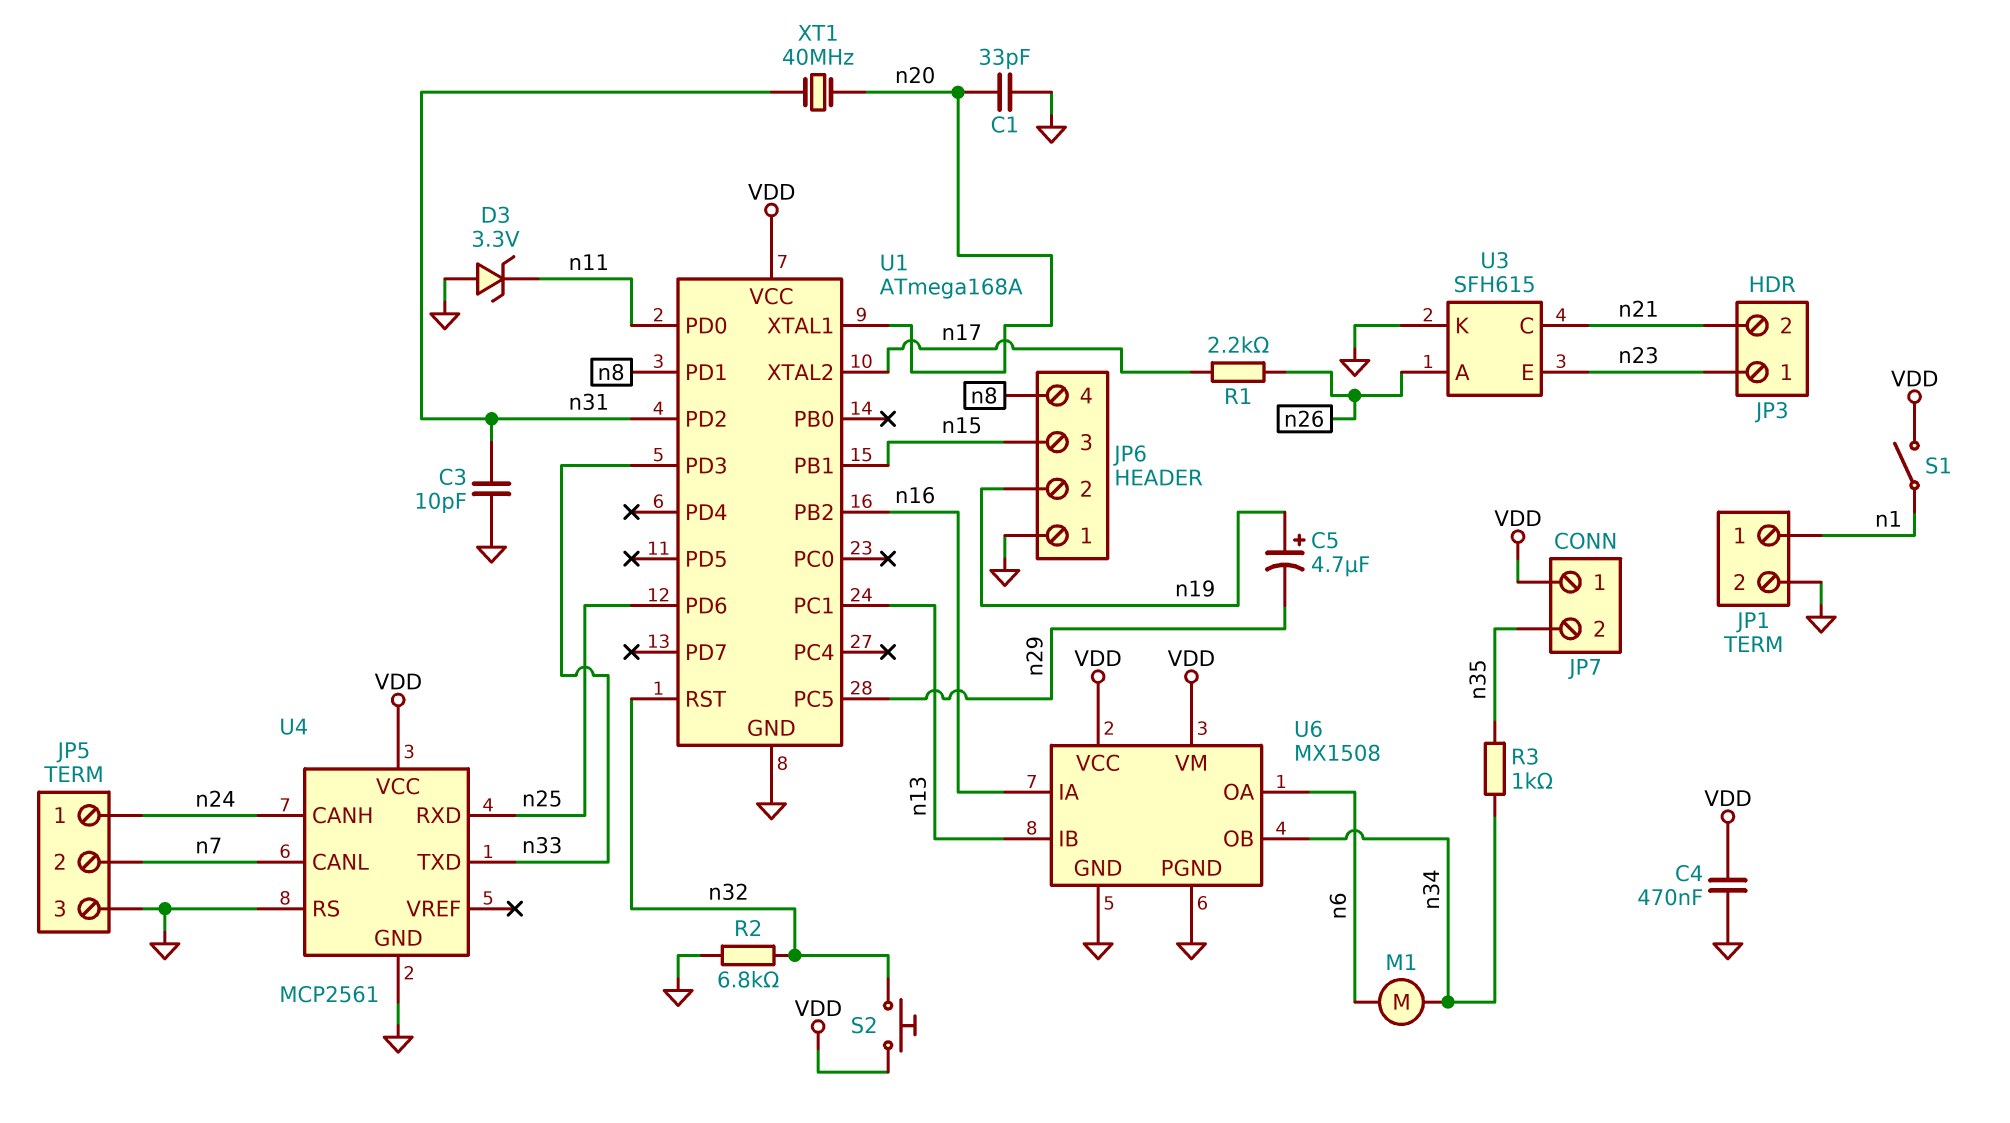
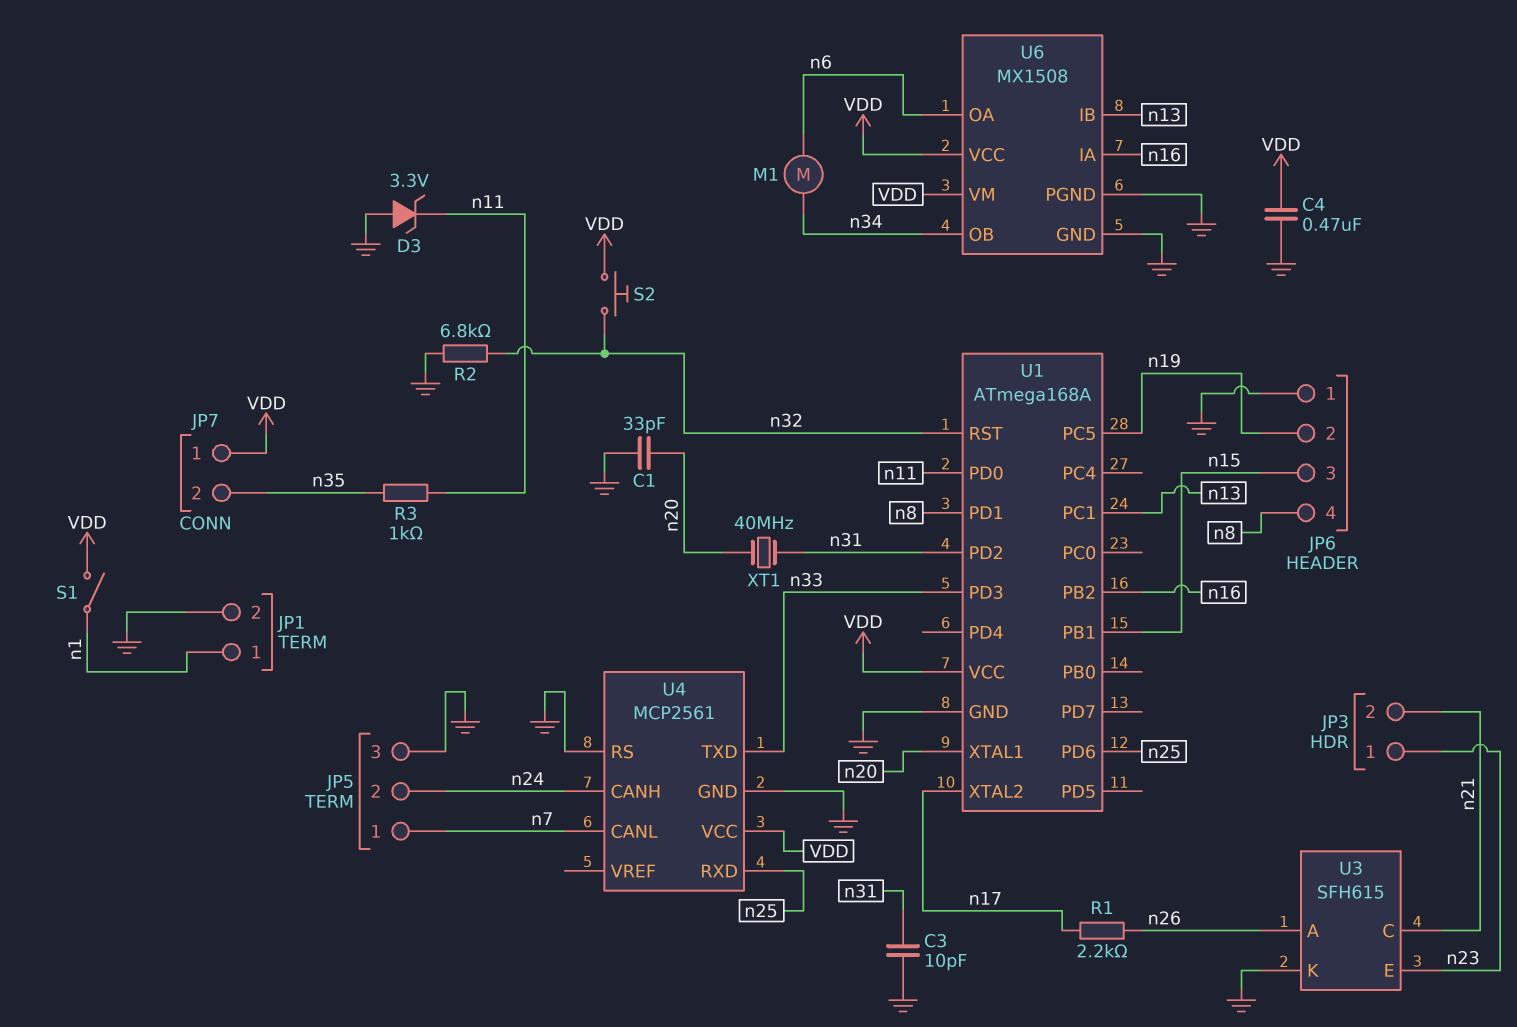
C5: 4.7uF (plus n19, minus n29) -> none
JP5 pin 1: n24 -> n7
JP5 pin 2: n7 -> n24
R3: 1k (n34, n35) -> 1k (n11, n35)
U1 pin PC5: n29 -> n19

